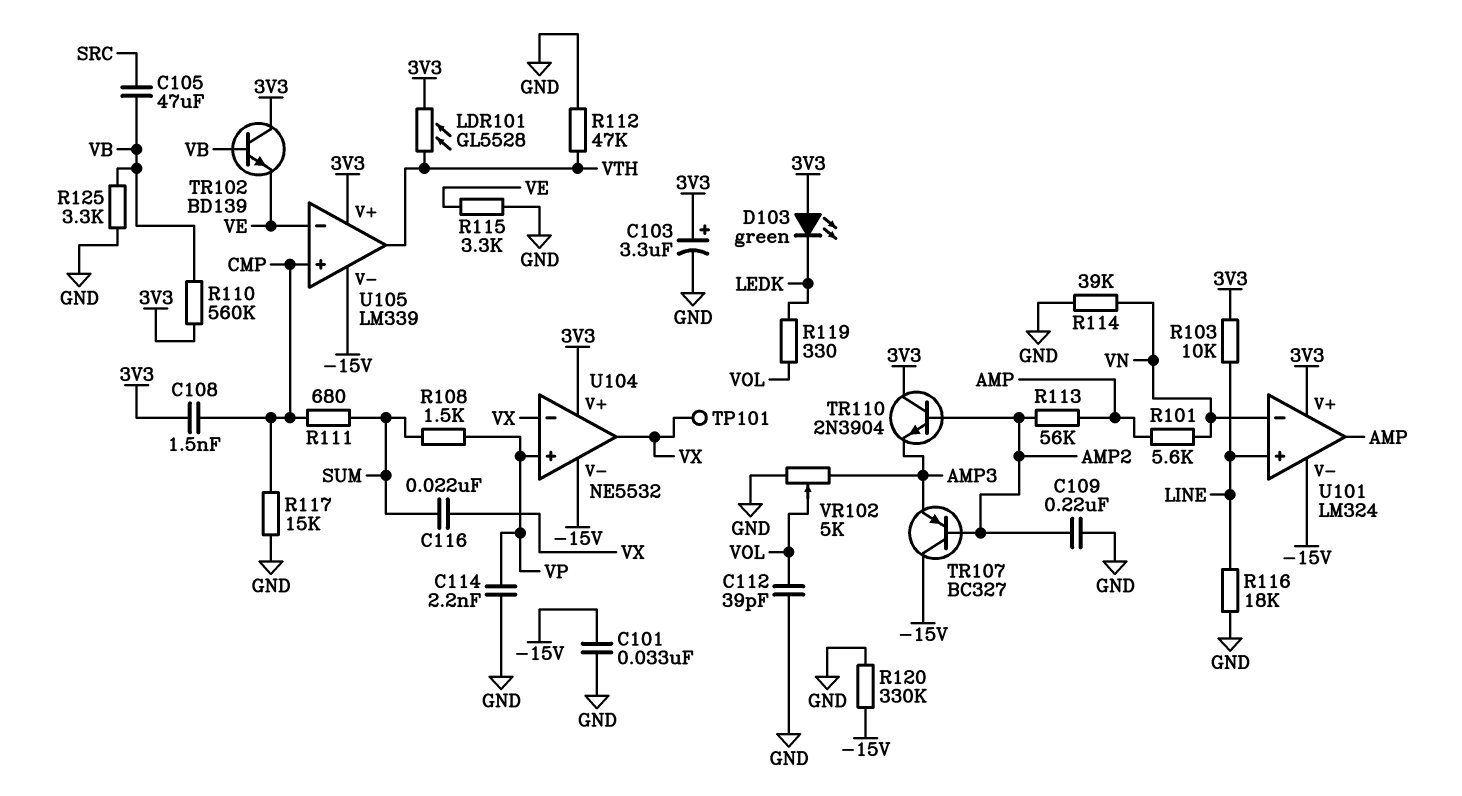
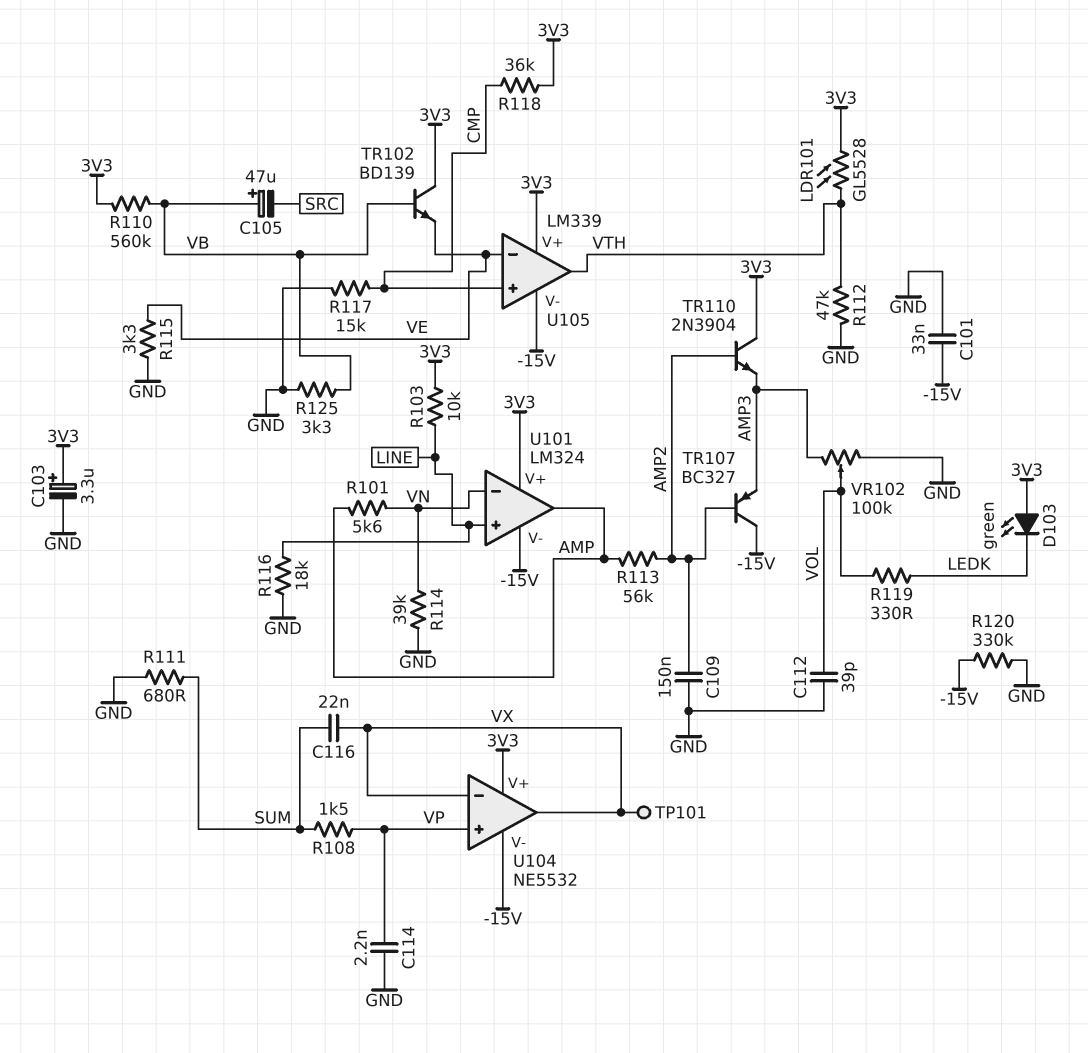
C105: 47uF (SRC, VB) -> 47uF (plus VB, minus SRC)
C108: 1.5nF (3V3, CMP) -> none
C109: 220nF (AMP2, GND) -> 150nF (AMP2, GND)
R111: 680 (CMP, SUM) -> 680 (GND, SUM)
R118: none -> 36k (3V3, CMP)
VR102: 5k (AMP3, GND, wiper VOL) -> 100k (AMP3, GND, wiper VOL)

